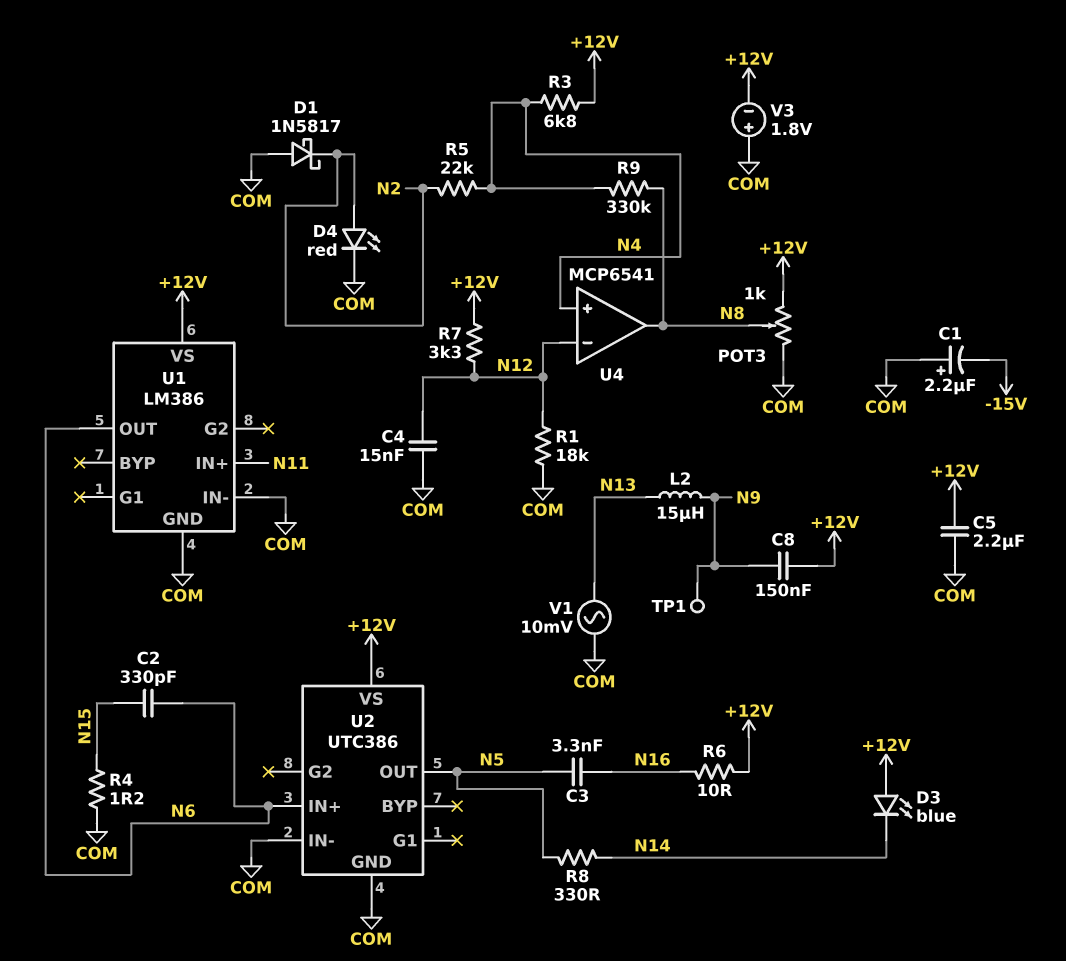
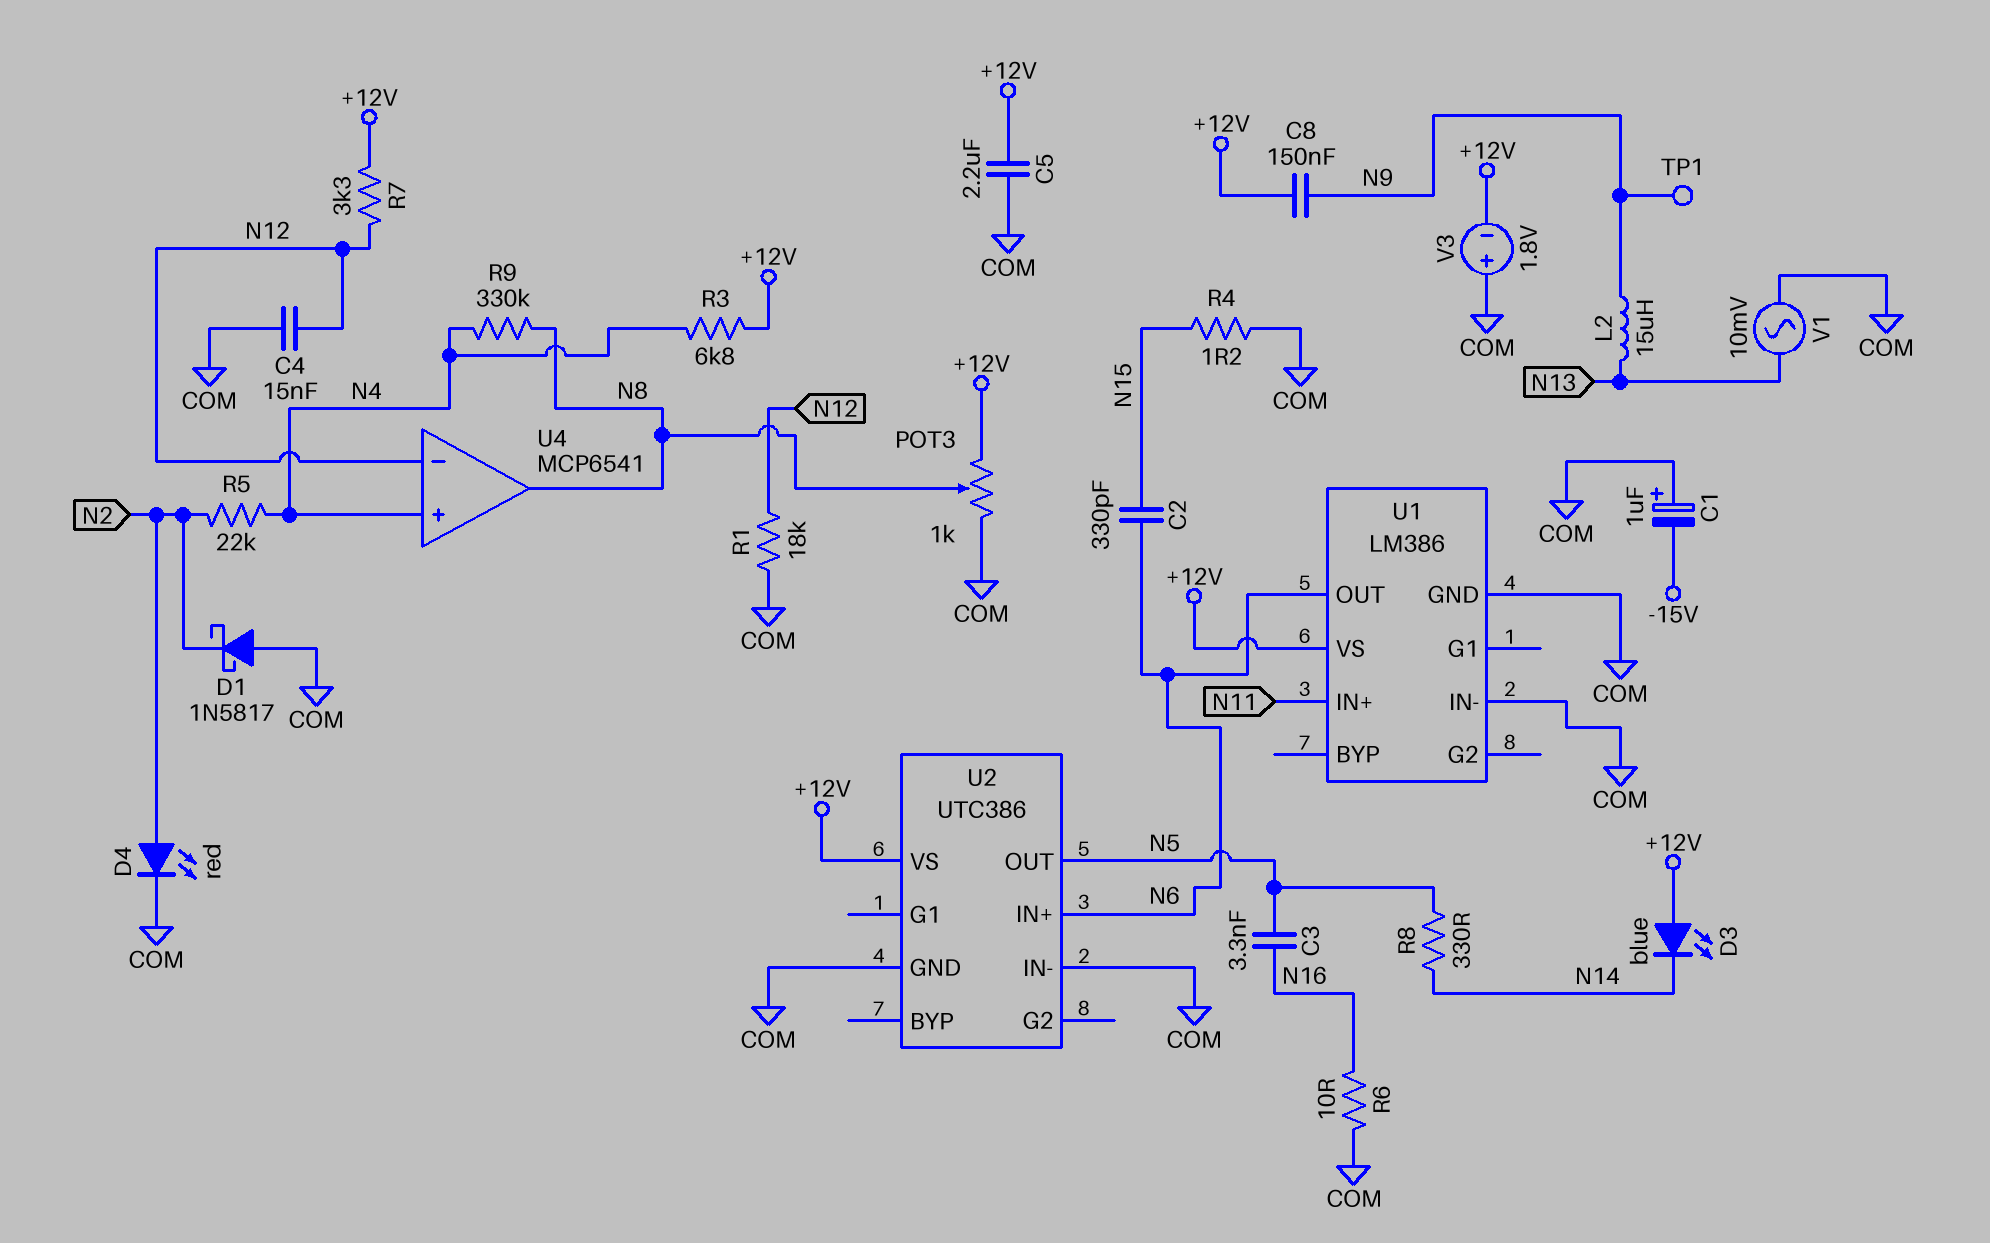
C1: 2.2uF (plus COM, minus -15V) -> 1uF (plus COM, minus -15V)
R6: 10 (+12V, N16) -> 10 (COM, N16)

